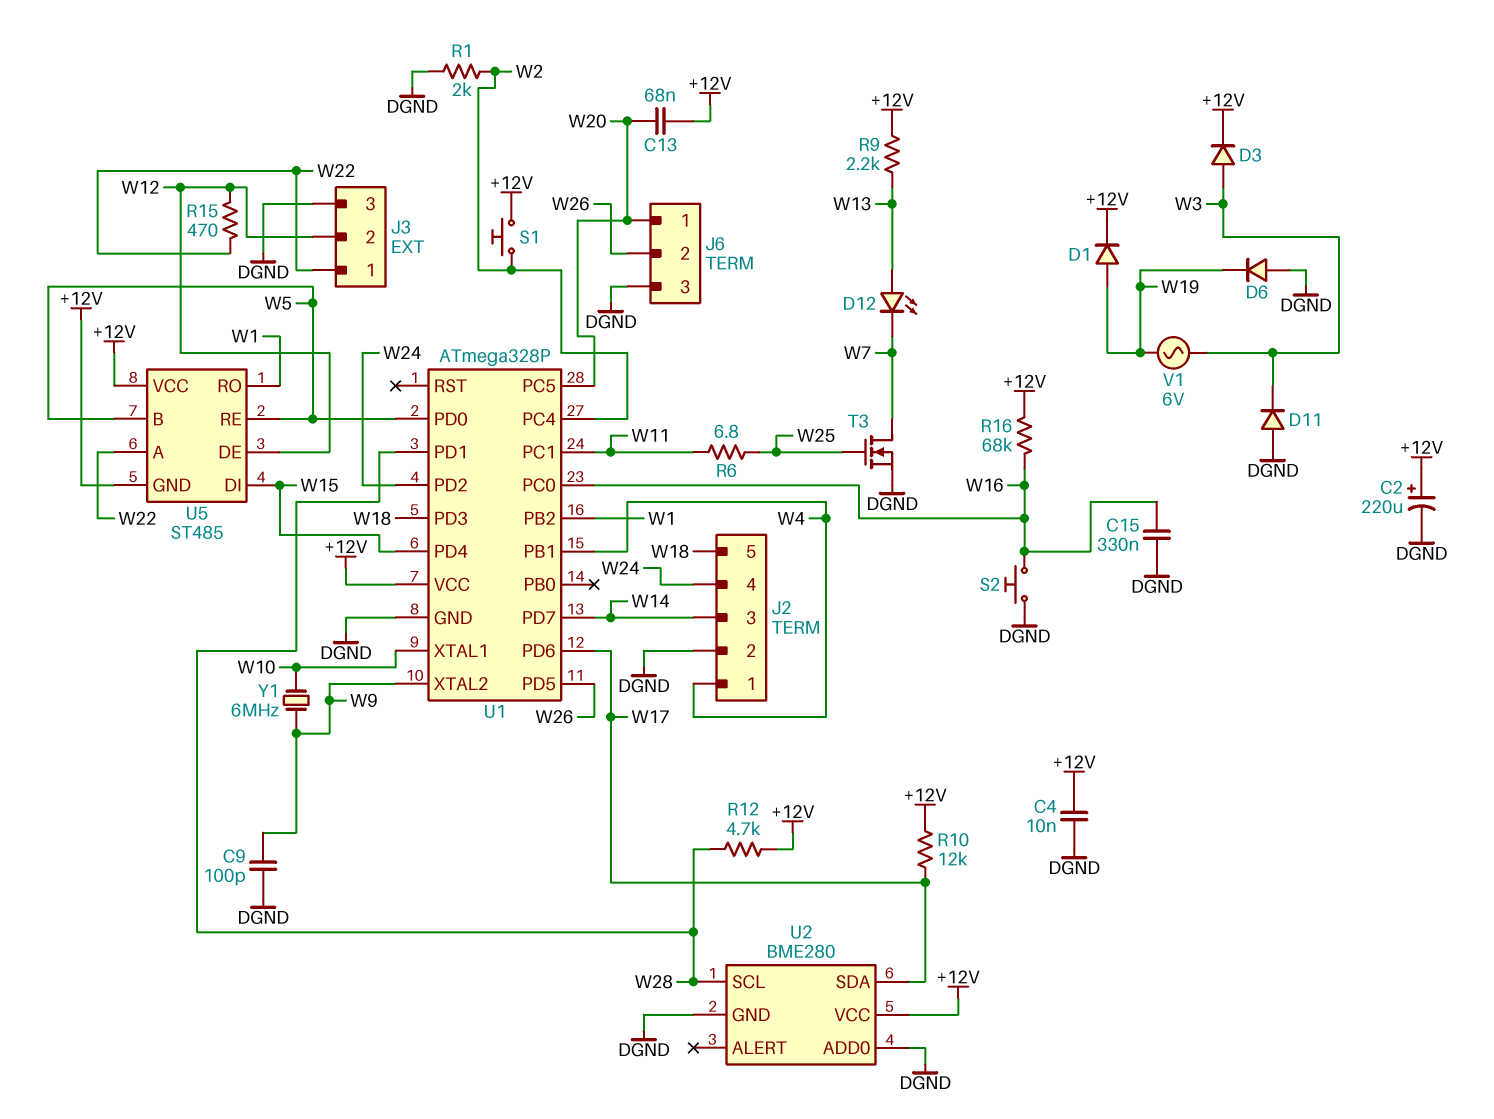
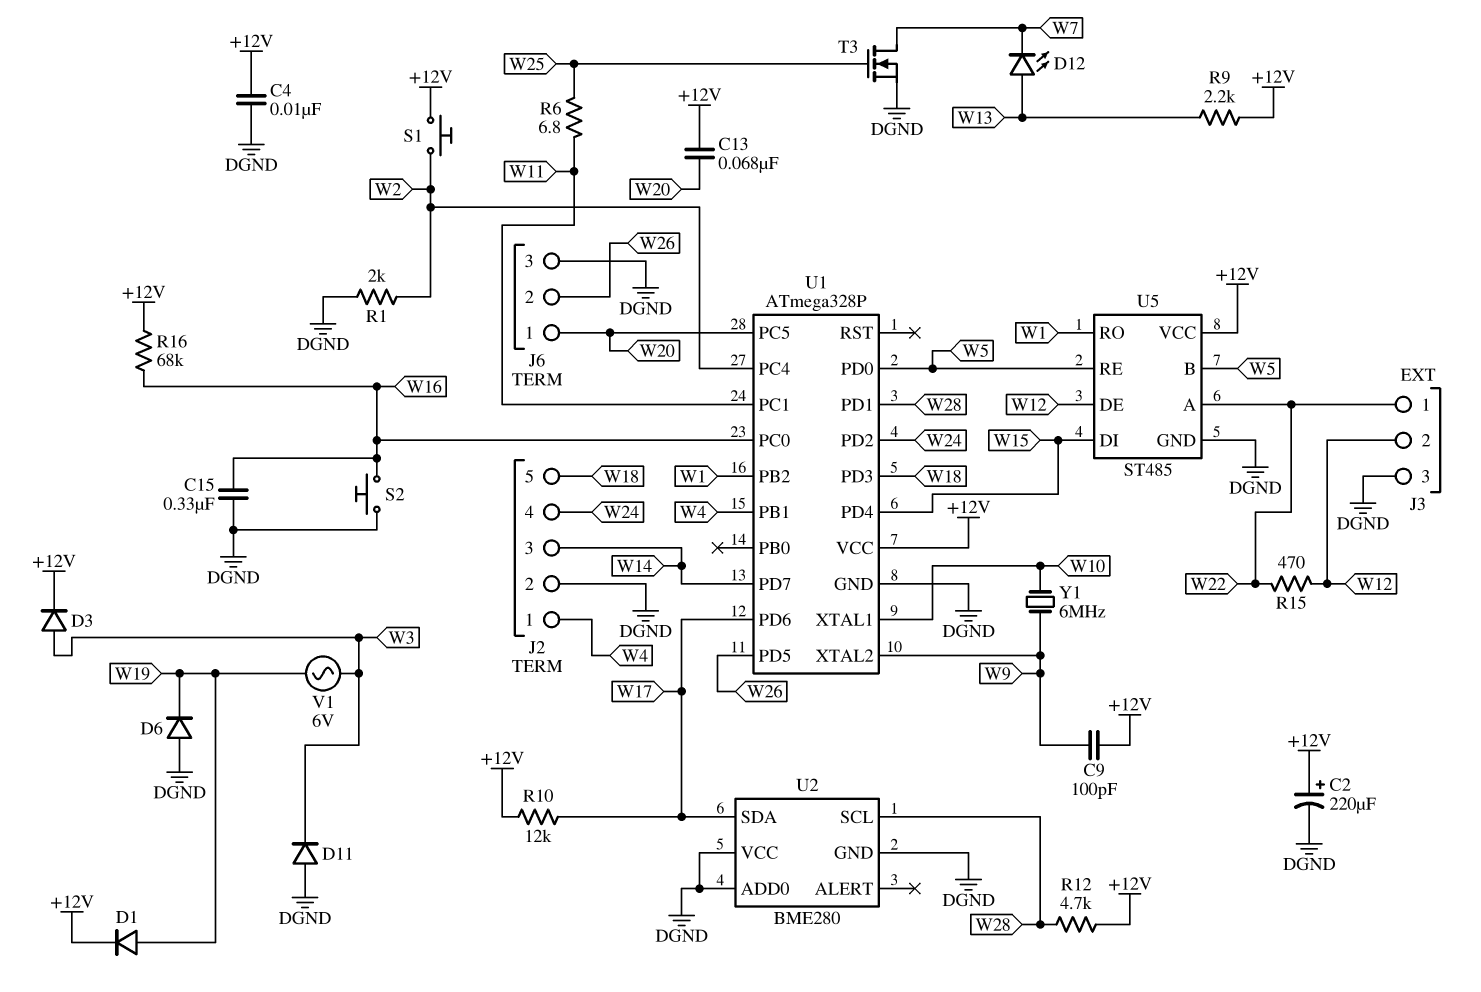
C9: 100pF (DGND, W9) -> 100pF (+12V, W9)
U2 pin VCC: +12V -> DGND
U5 pin GND: +12V -> DGND

